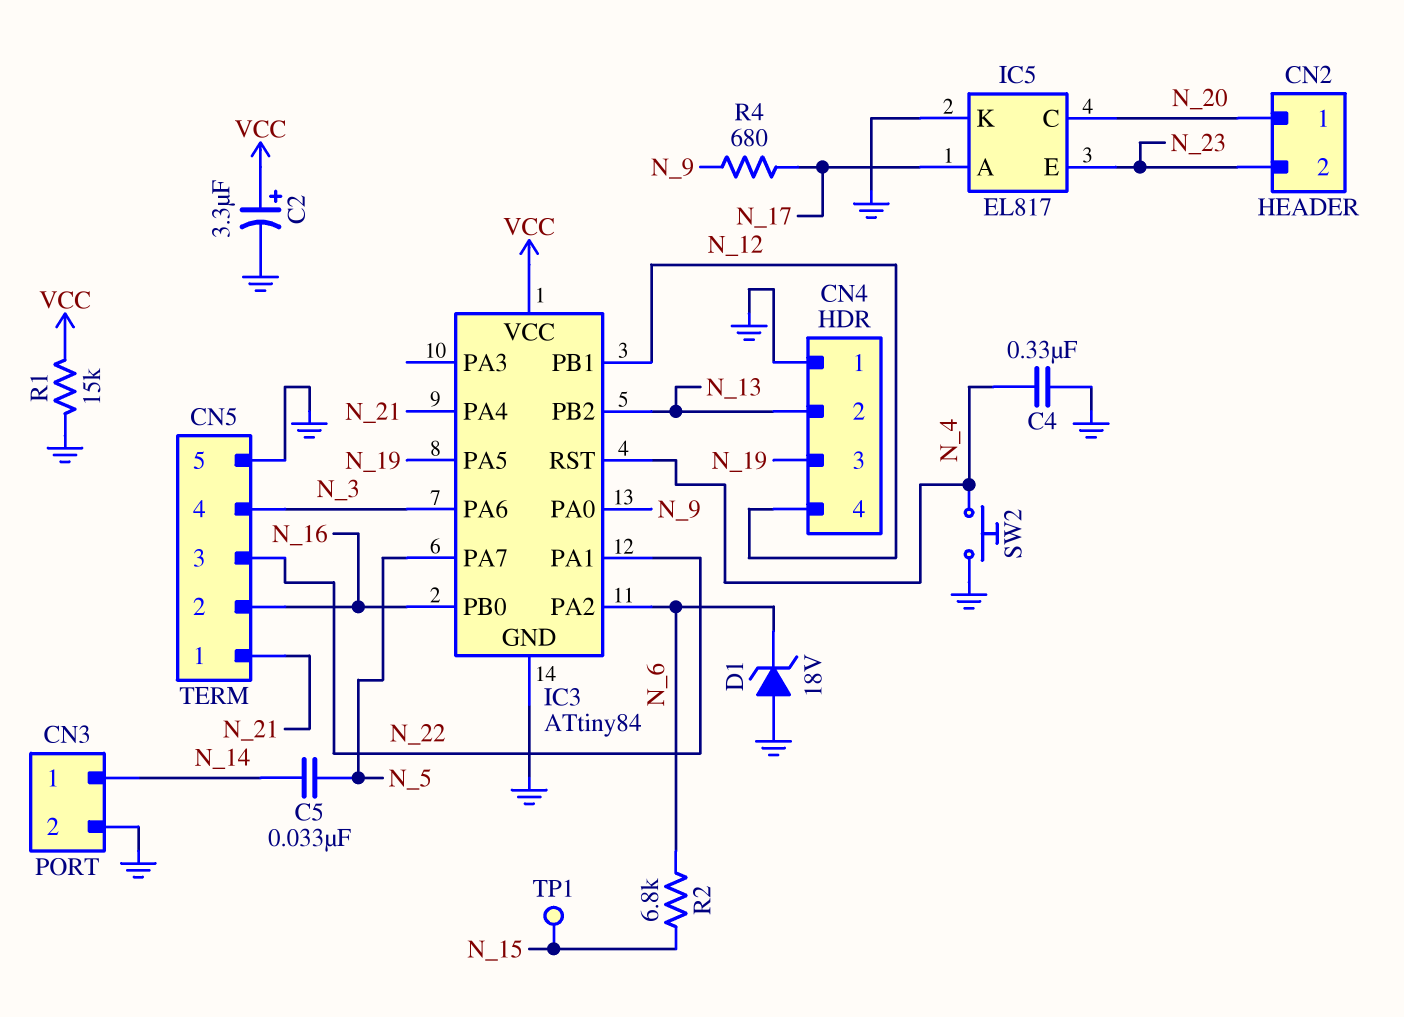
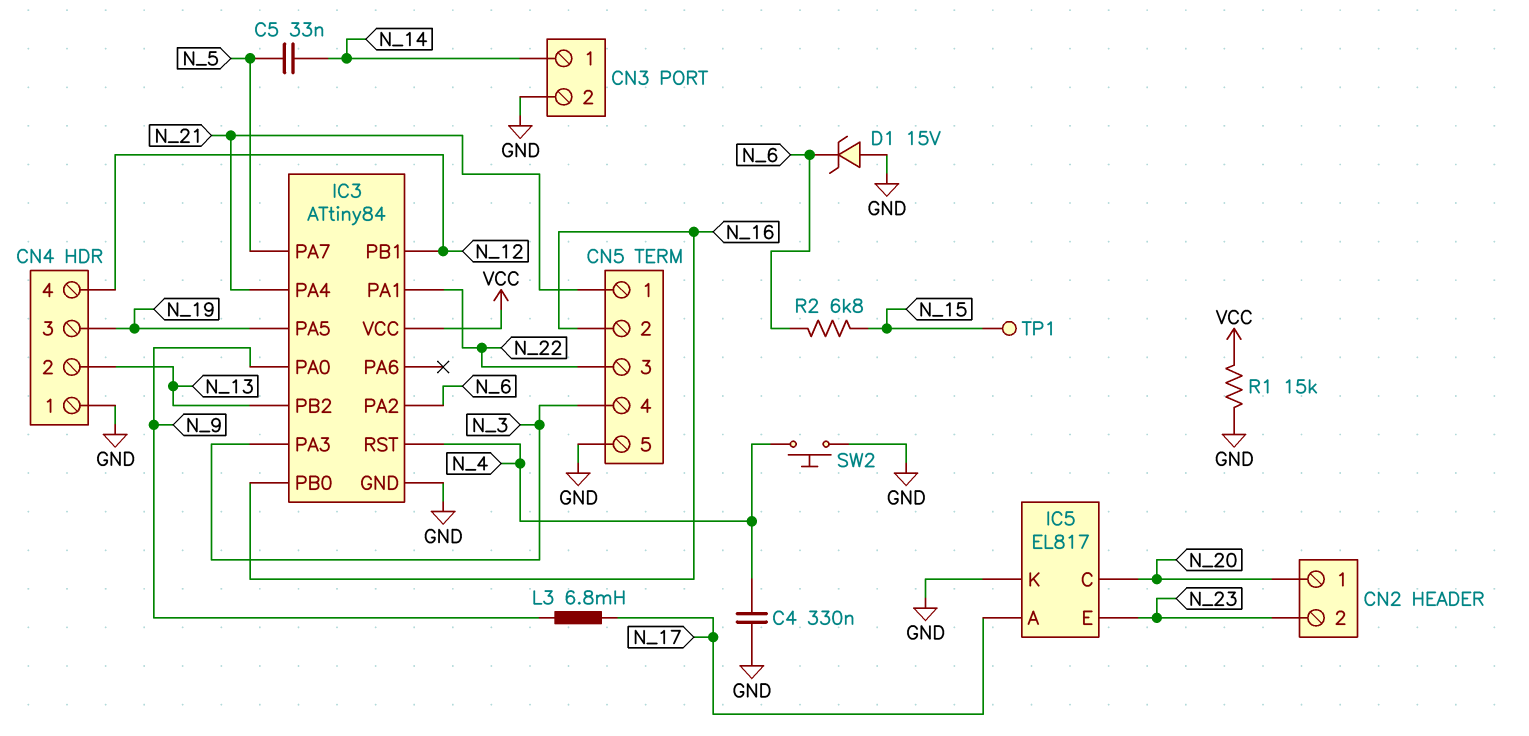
C2: 3.3uF (plus VCC, minus GND) -> none
D1: zener 18V (A GND, K N_6) -> zener 15V (A GND, K N_6)
IC3 pin PA3: none -> N_3
IC3 pin PA6: N_3 -> none
L3: none -> 6.8mH (N_9, N_17)
R4: 680 (N_9, N_17) -> none

